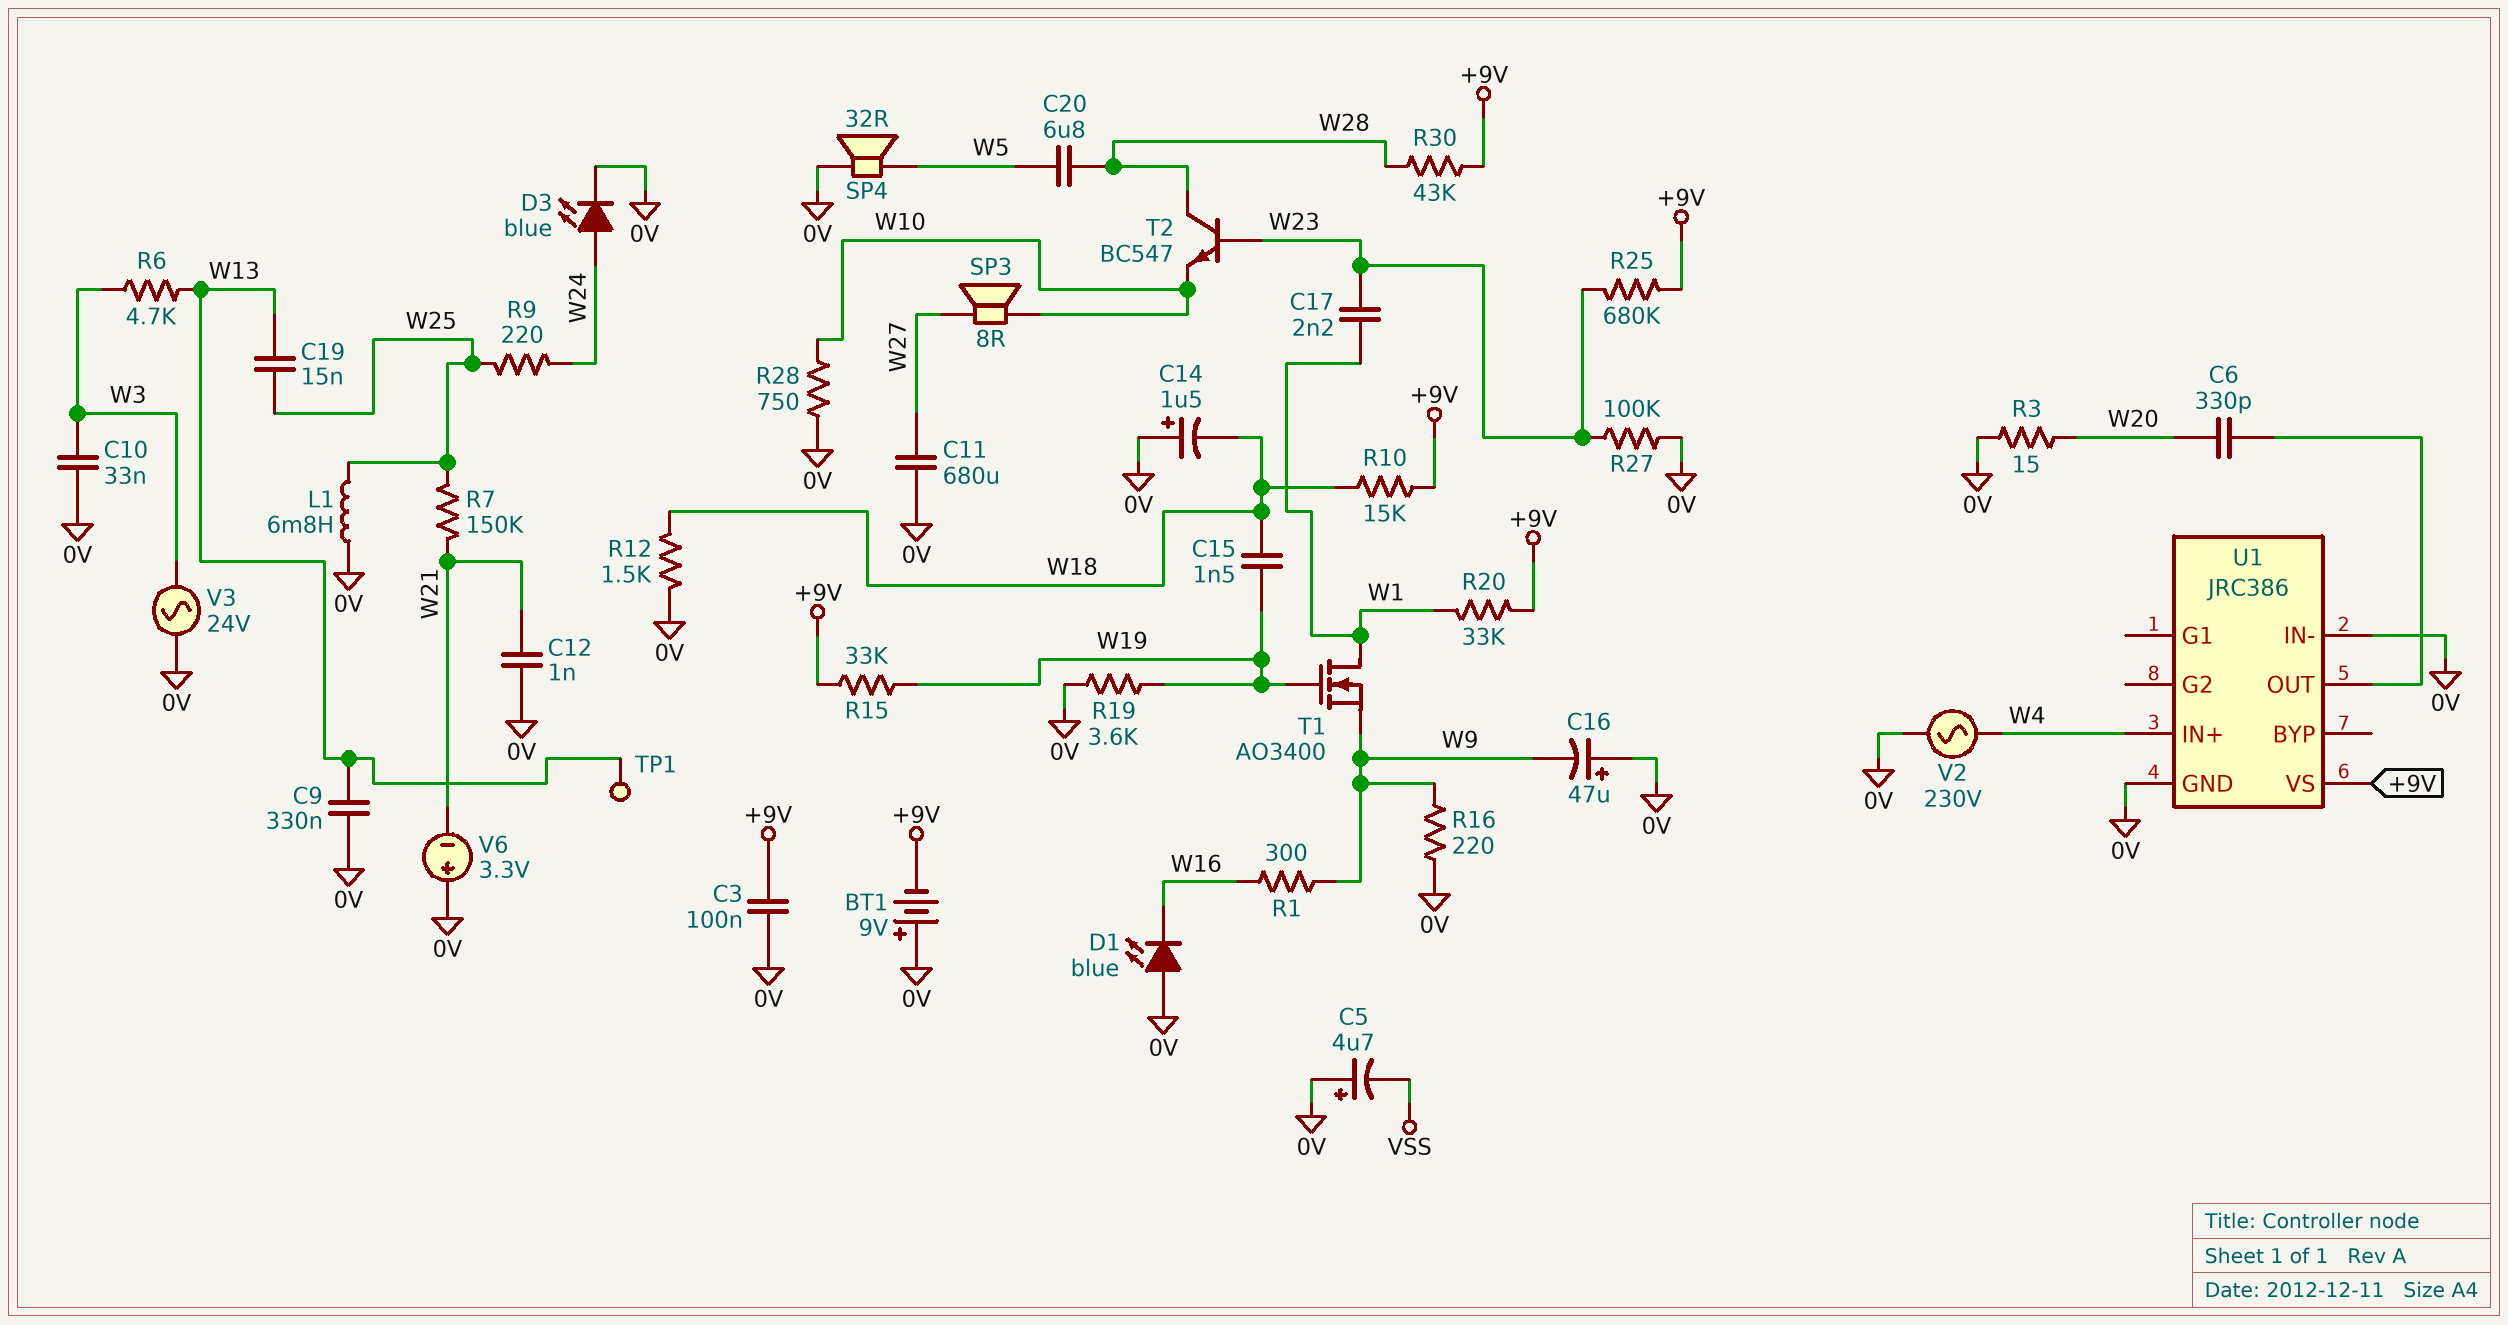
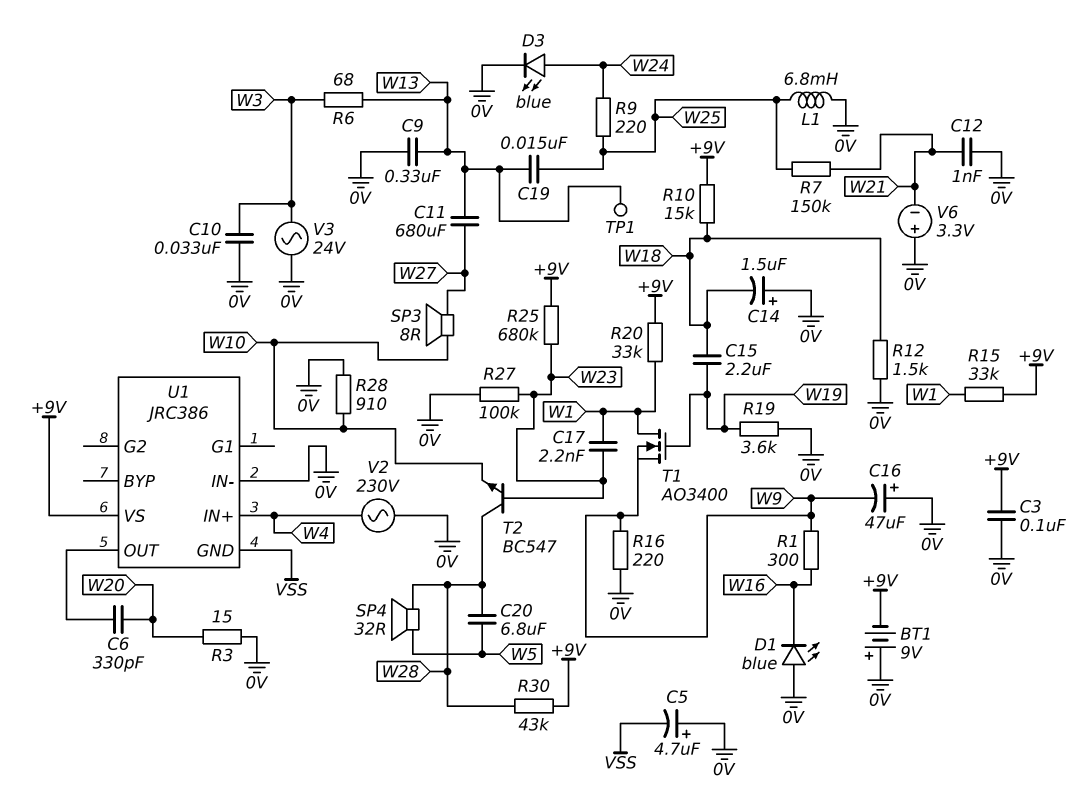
C11: 680uF (0V, W27) -> 680uF (W13, W27)
C15: 1.5nF (W18, W19) -> 2.2uF (W18, W19)
R6: 4.7k (W3, W13) -> 68 (W3, W13)
R15: 33k (+9V, W19) -> 33k (+9V, W1)
R28: 750 (0V, W10) -> 910 (0V, W10)
SP4: speaker 32R (0V, W5) -> speaker 32R (W5, W28)
U1 pin GND: 0V -> VSS

